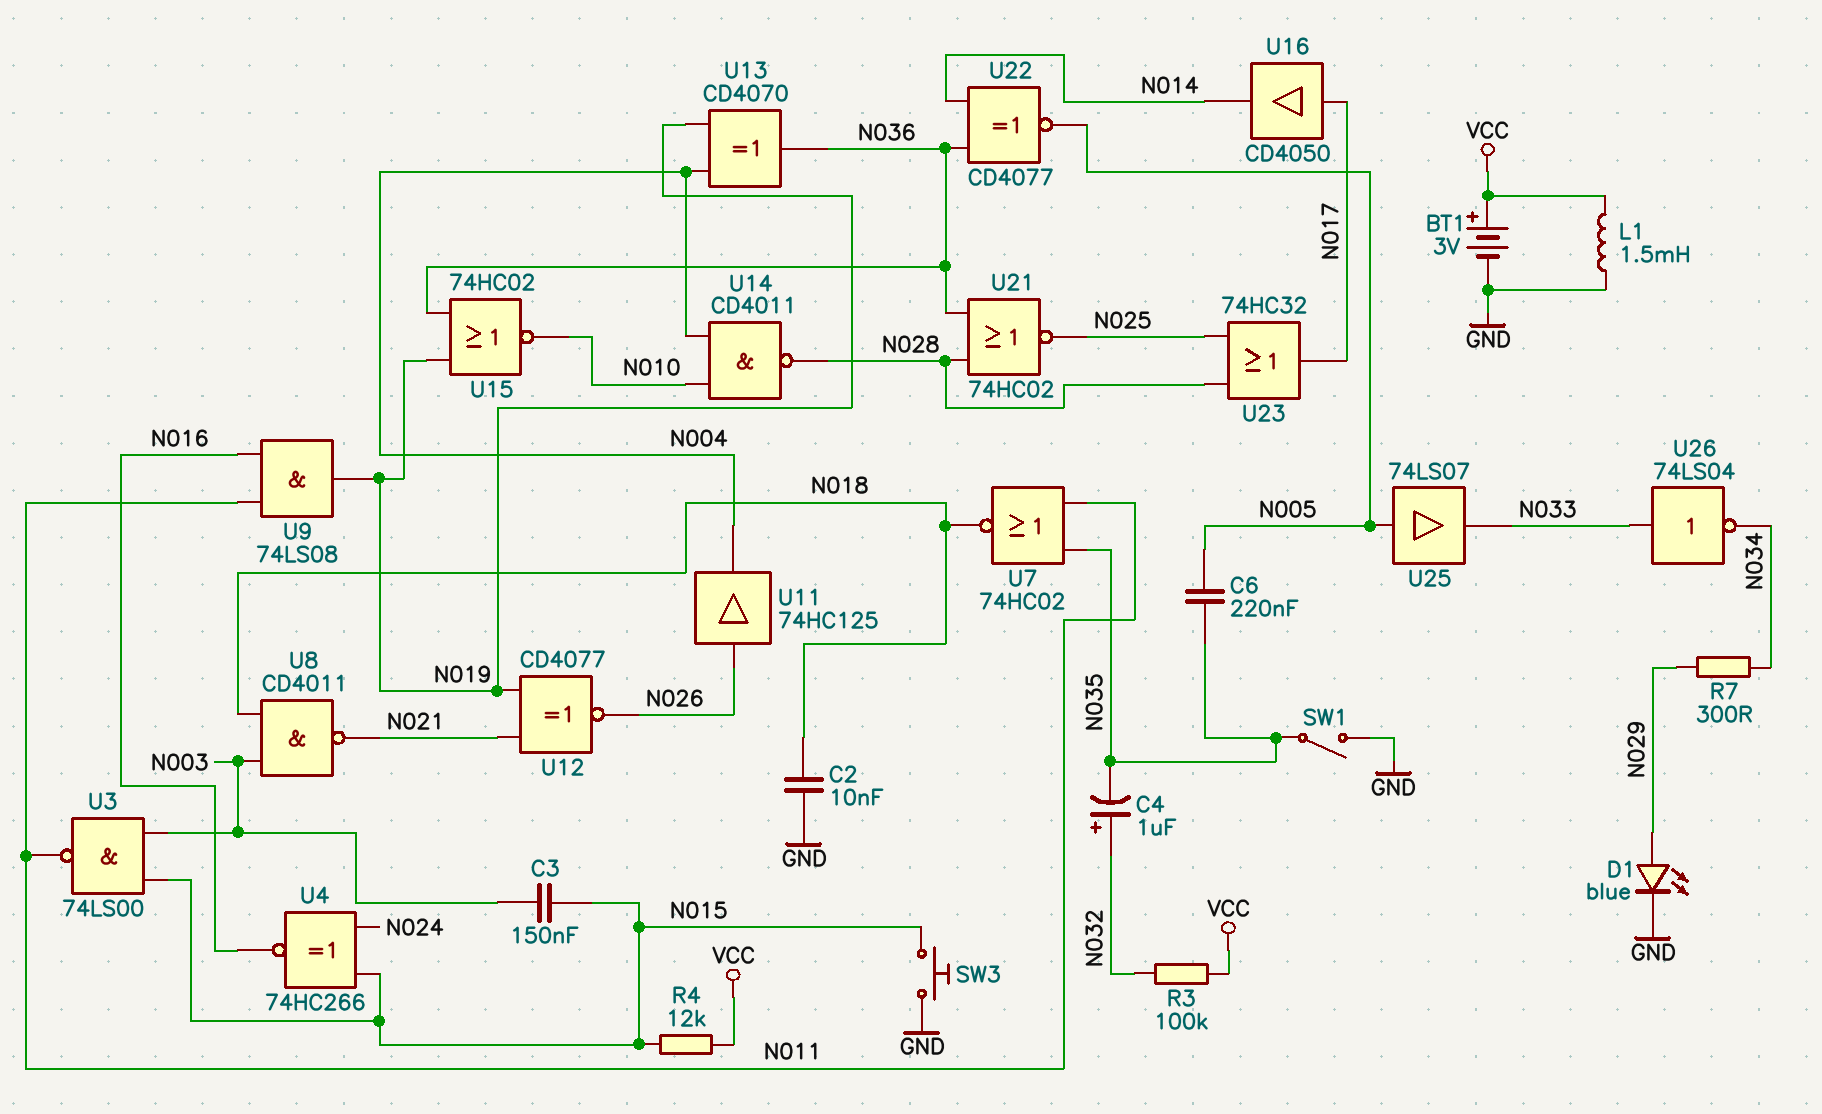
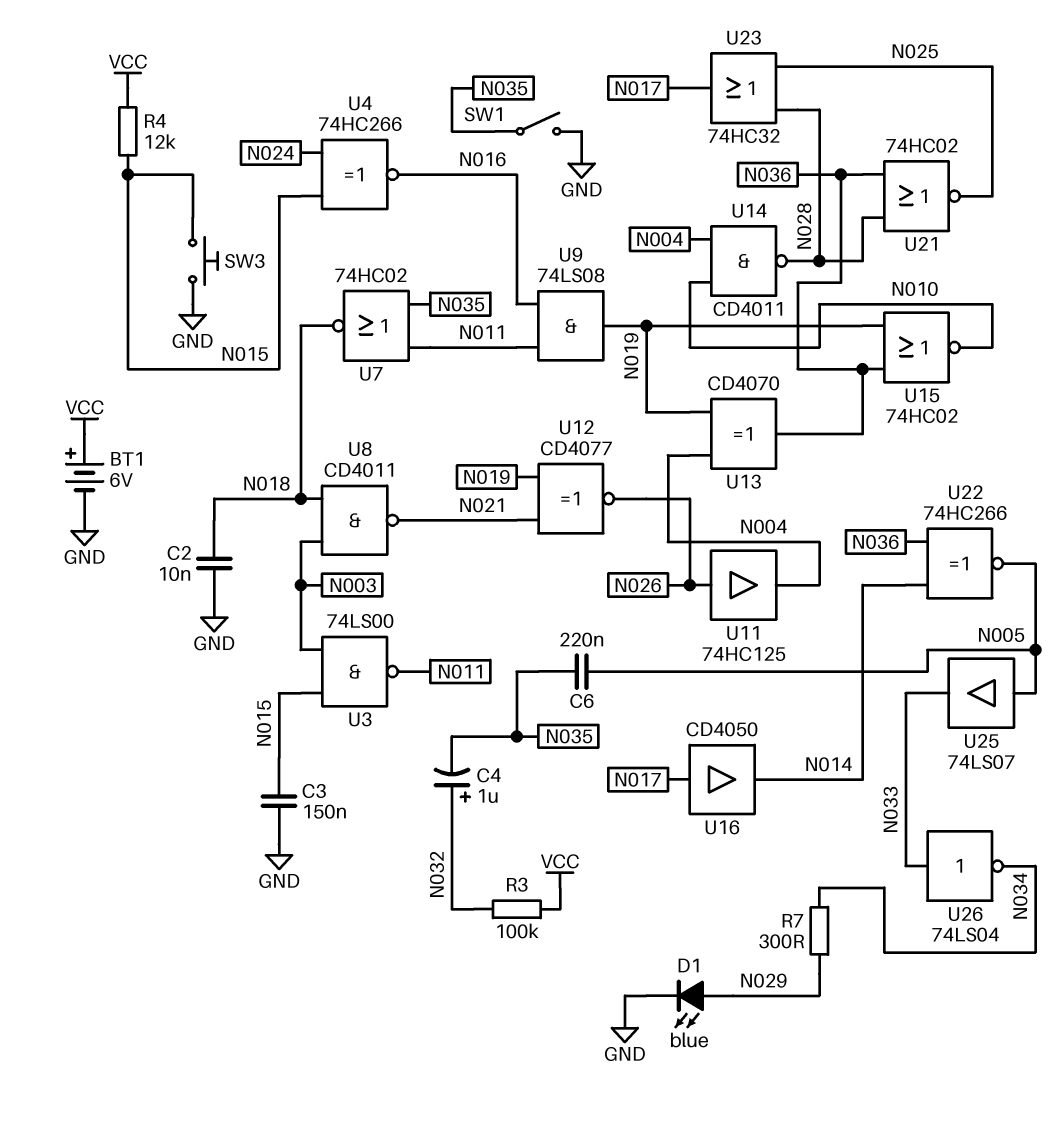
BT1: 3V (plus VCC, minus GND) -> 6V (plus VCC, minus GND)
C3: 150nF (N003, N015) -> 150nF (GND, N015)
L1: 1.5mH (GND, VCC) -> none
U22: XNOR CD4077 (in N014, in N036, out N005) -> XNOR 74HC266 (in N014, in N036, out N005)

